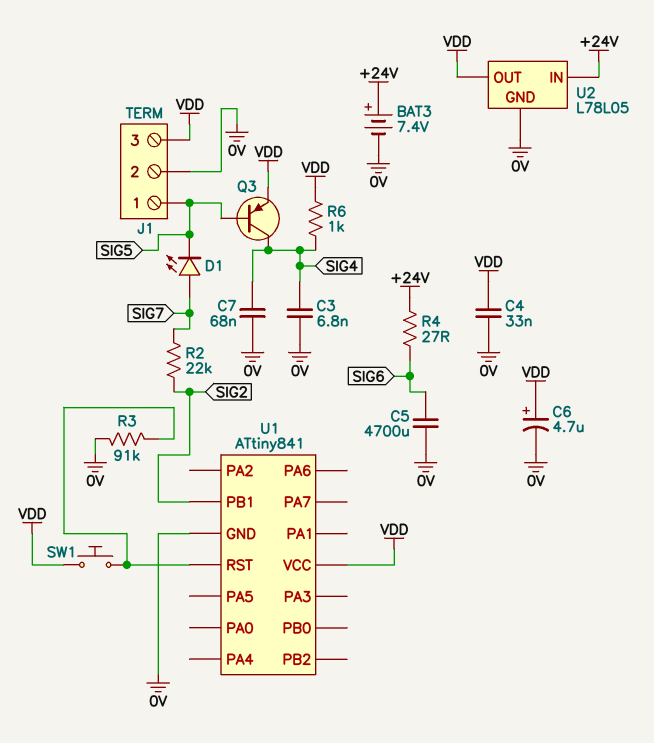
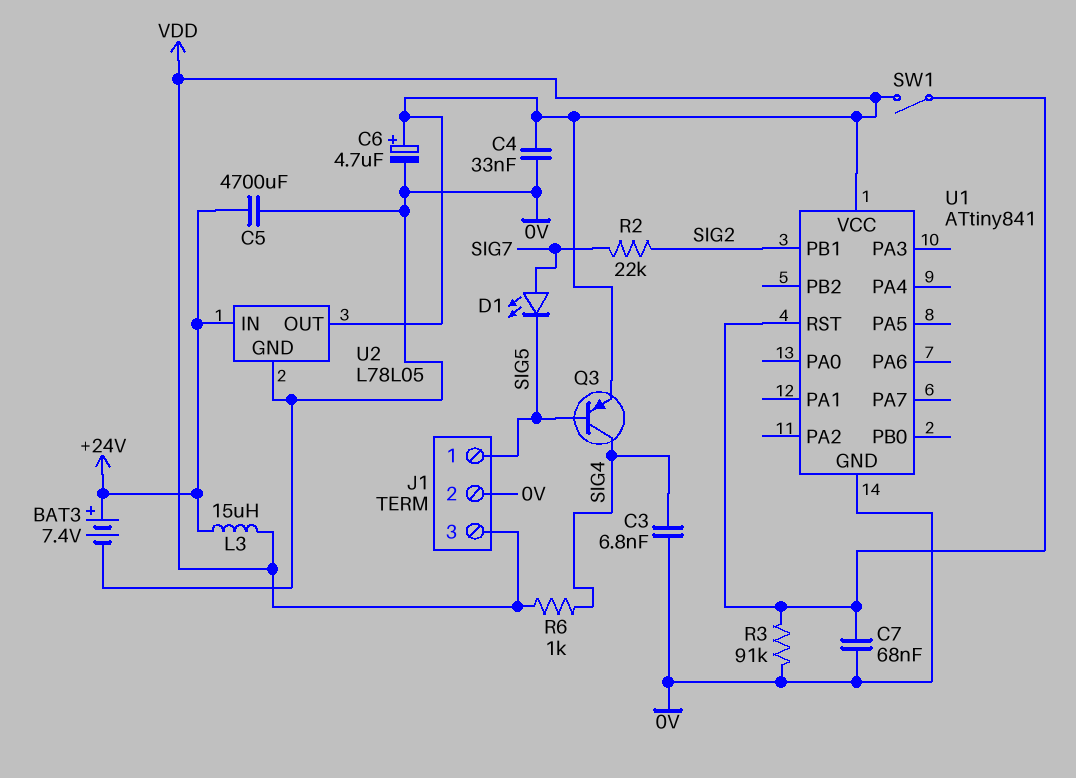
C5: 4700uF (0V, SIG6) -> 4700uF (+24V, 0V)
C7: 68nF (0V, SIG4) -> 68nF (0V, U1/RST)
L3: none -> 15uH (+24V, VDD)
R4: 27 (+24V, SIG6) -> none
SW1: button (U1/RST, VDD) -> switch (U1/RST, VDD)

